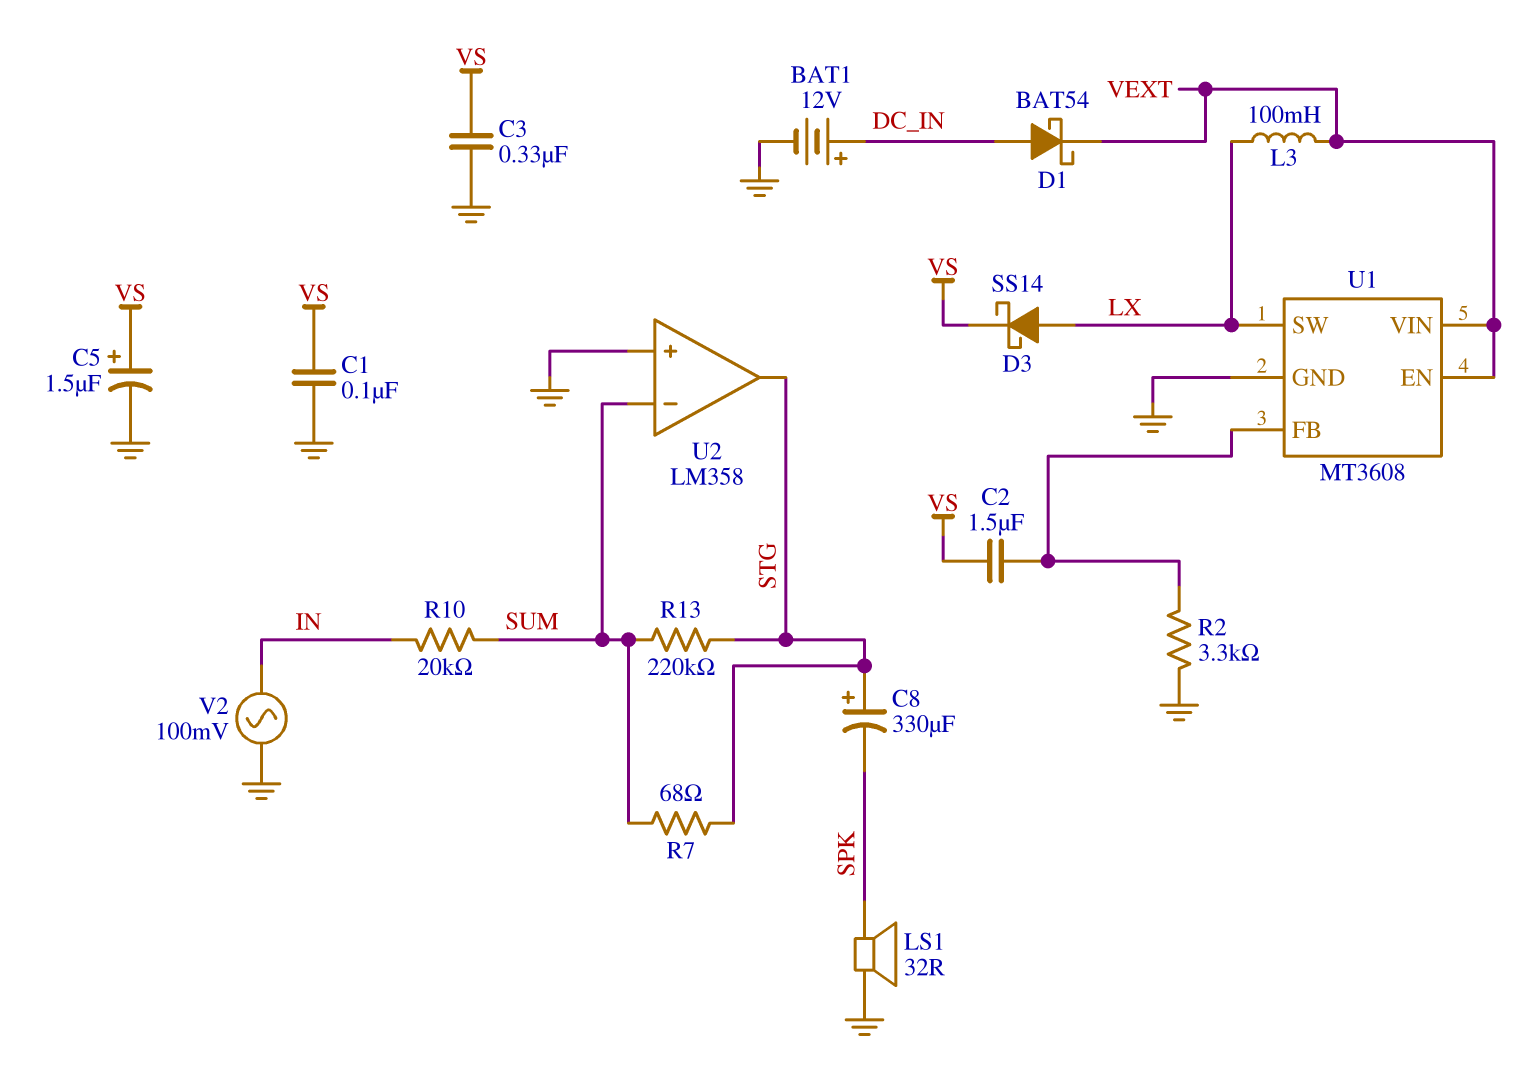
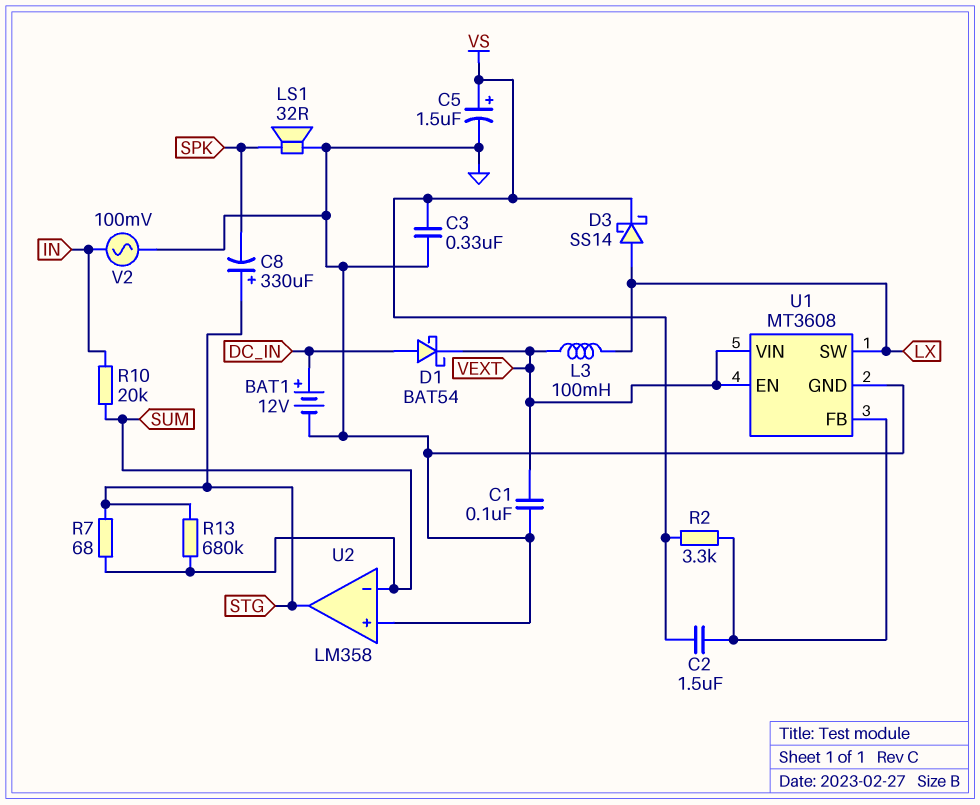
C1: 100nF (GND, VS) -> 100nF (GND, VEXT)
R2: 3.3k (GND, U1/FB) -> 3.3k (U1/FB, VS)
R13: 220k (STG, SUM) -> 680k (STG, SUM)

